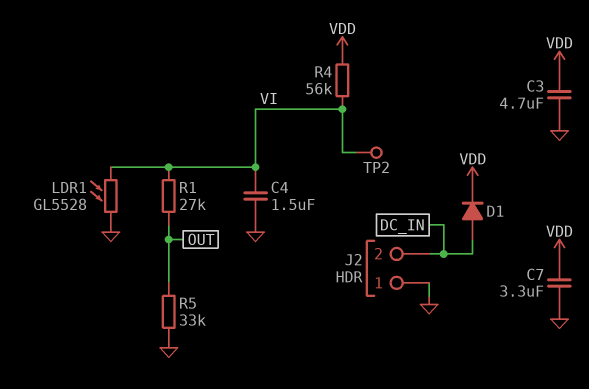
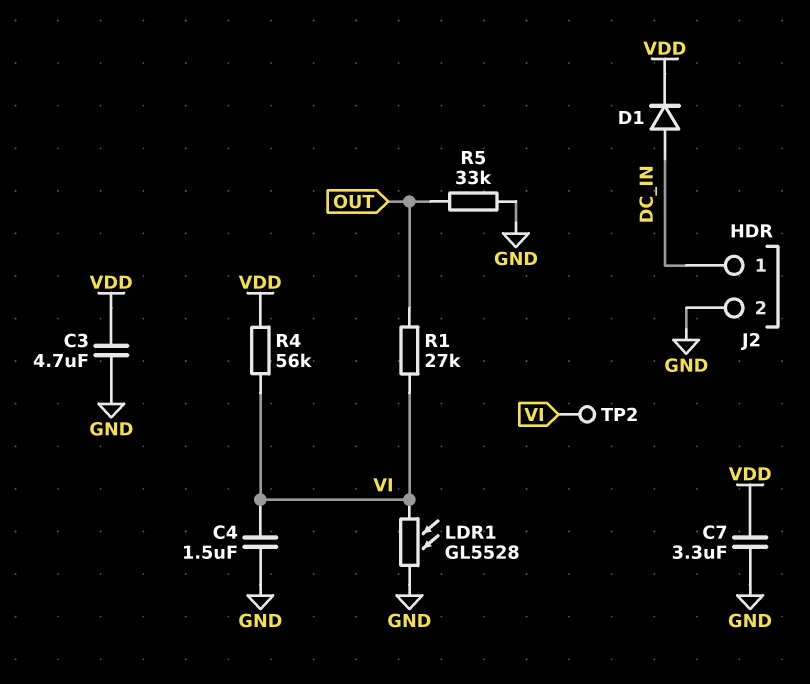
J2 pin 1: GND -> DC_IN
J2 pin 2: DC_IN -> GND

